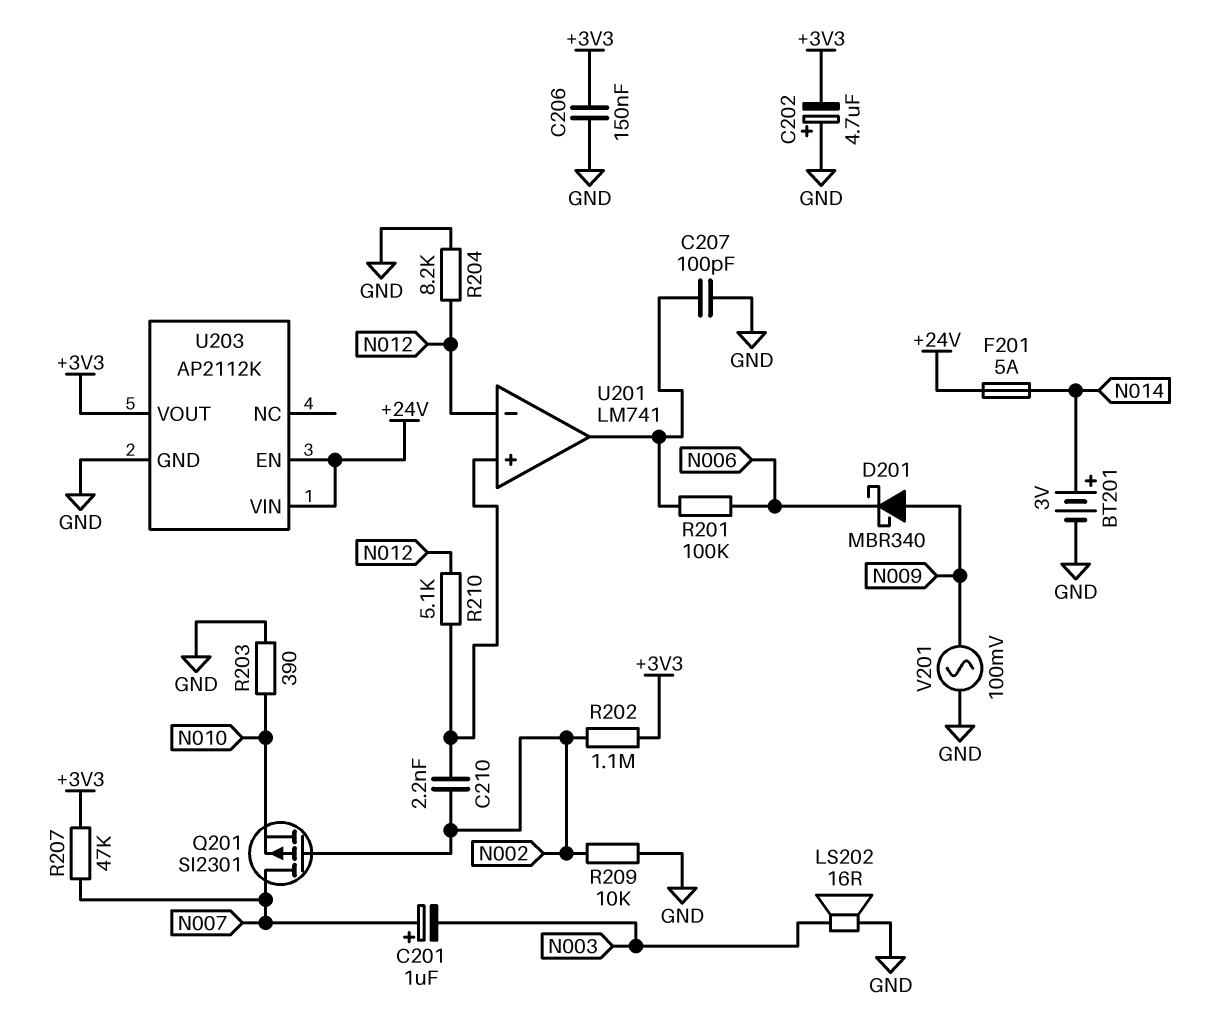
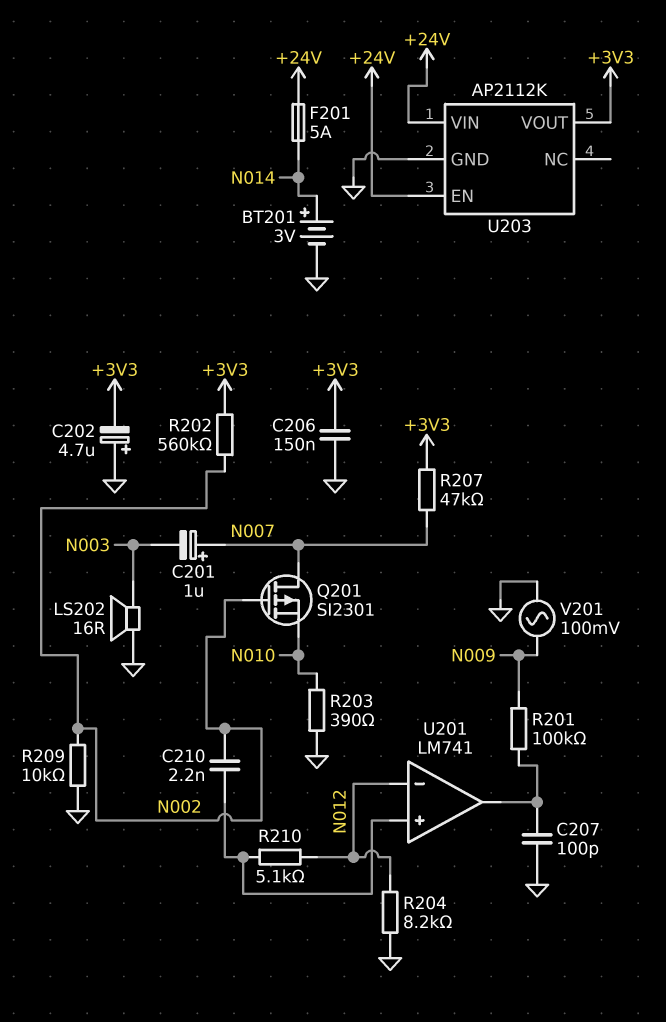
D201: schottky MBR340 (A N009, K N006) -> none
R201: 100k (N006, U201/out) -> 100k (N009, U201/out)
R202: 1.1M (+3V3, N002) -> 560k (+3V3, N002)

